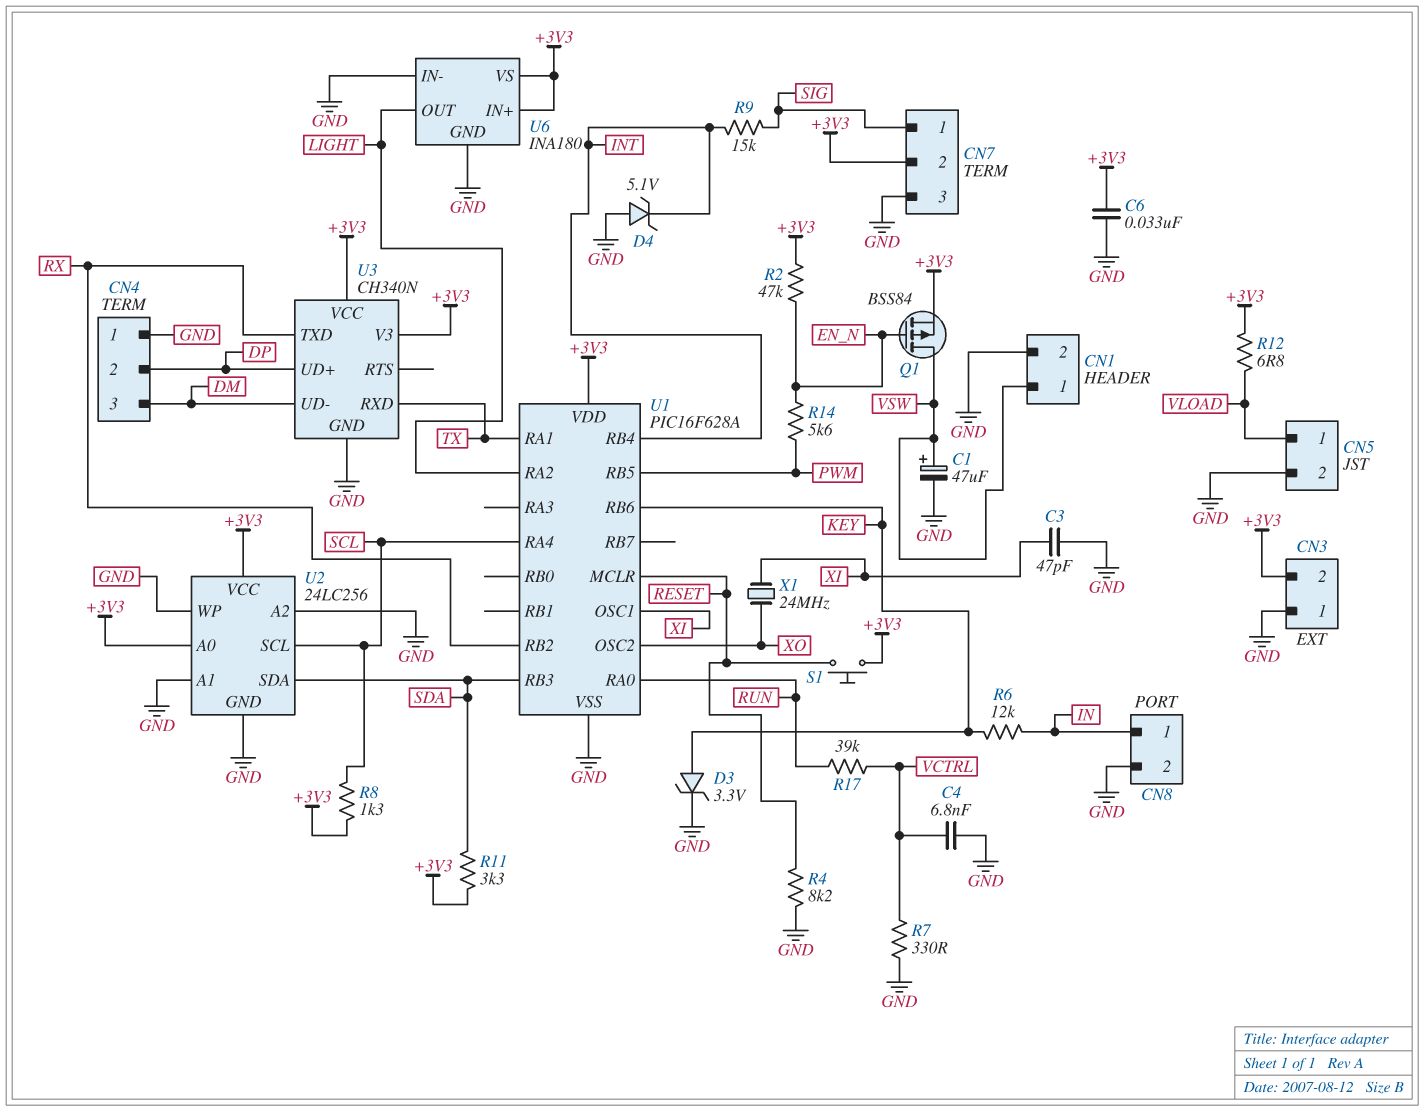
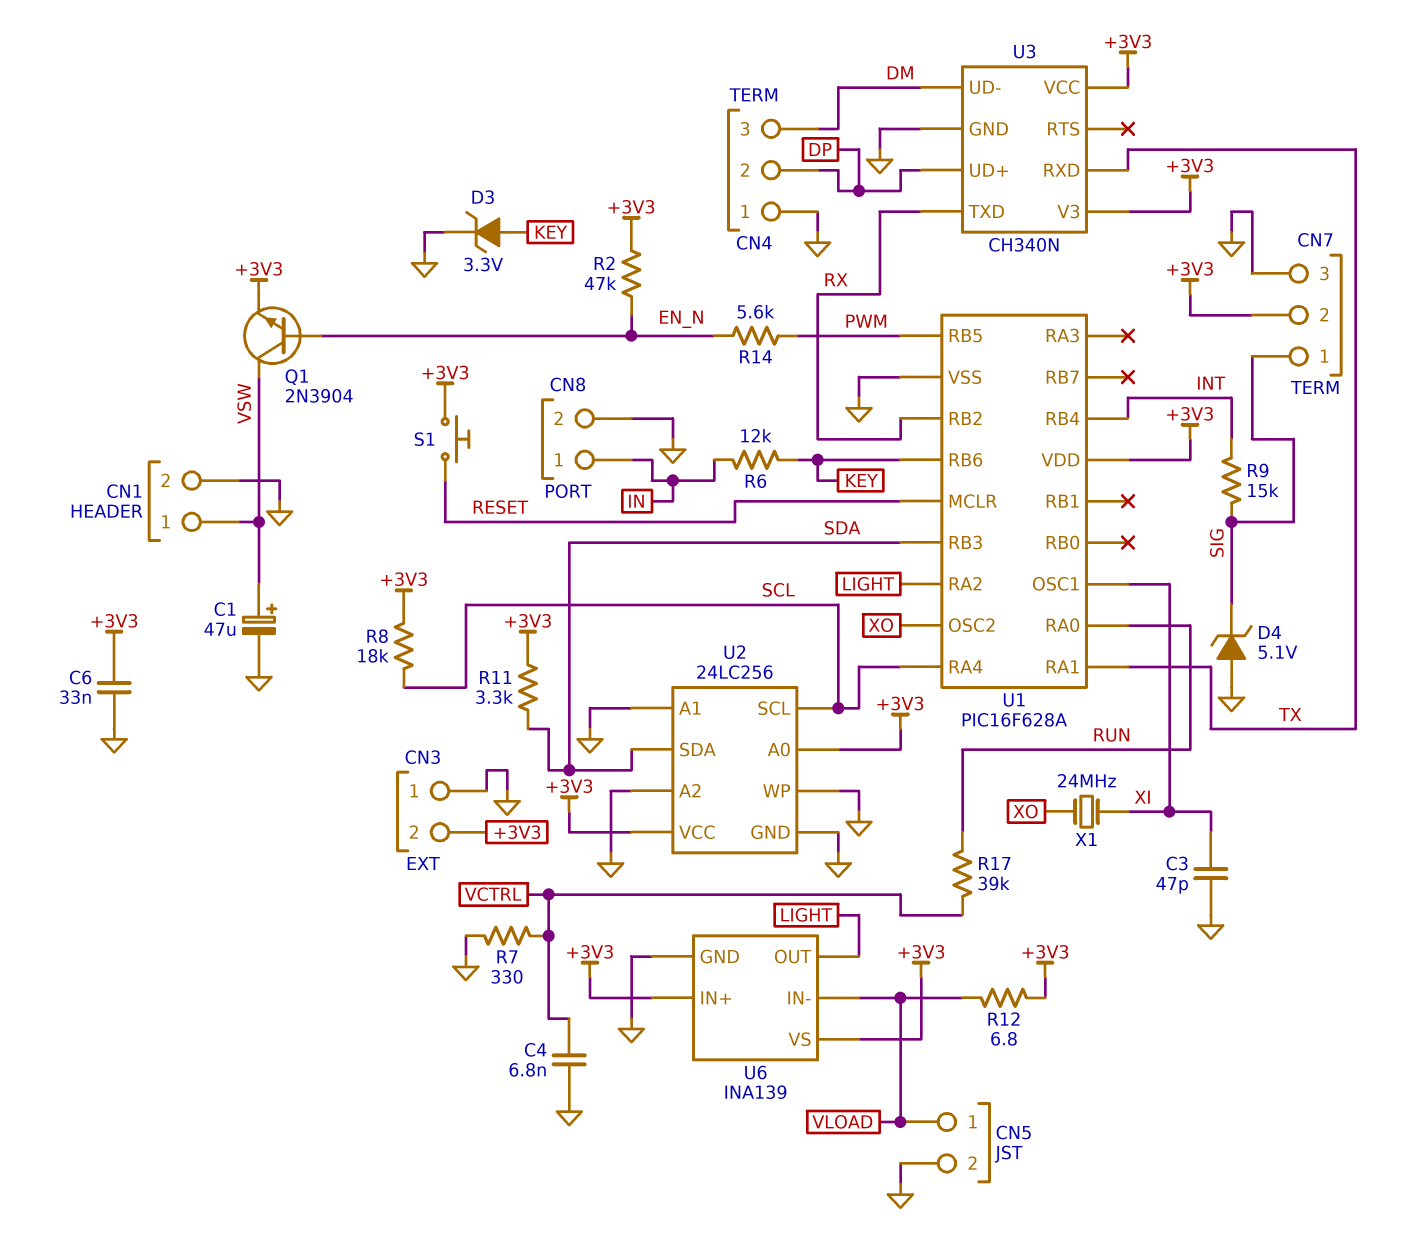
D4: zener 5.1V (A GND, K INT) -> zener 5.1V (A GND, K SIG)
Q1: PMOS BSS84 (G EN_N, D VSW, S +3V3) -> NPN 2N3904 (B EN_N, C VSW, E +3V3)
R4: 8.2k (GND, RESET) -> none
R8: 1.3k (+3V3, SCL) -> 18k (+3V3, SCL)
U6: INA180 -> INA139
U6 pin IN-: GND -> VLOAD

